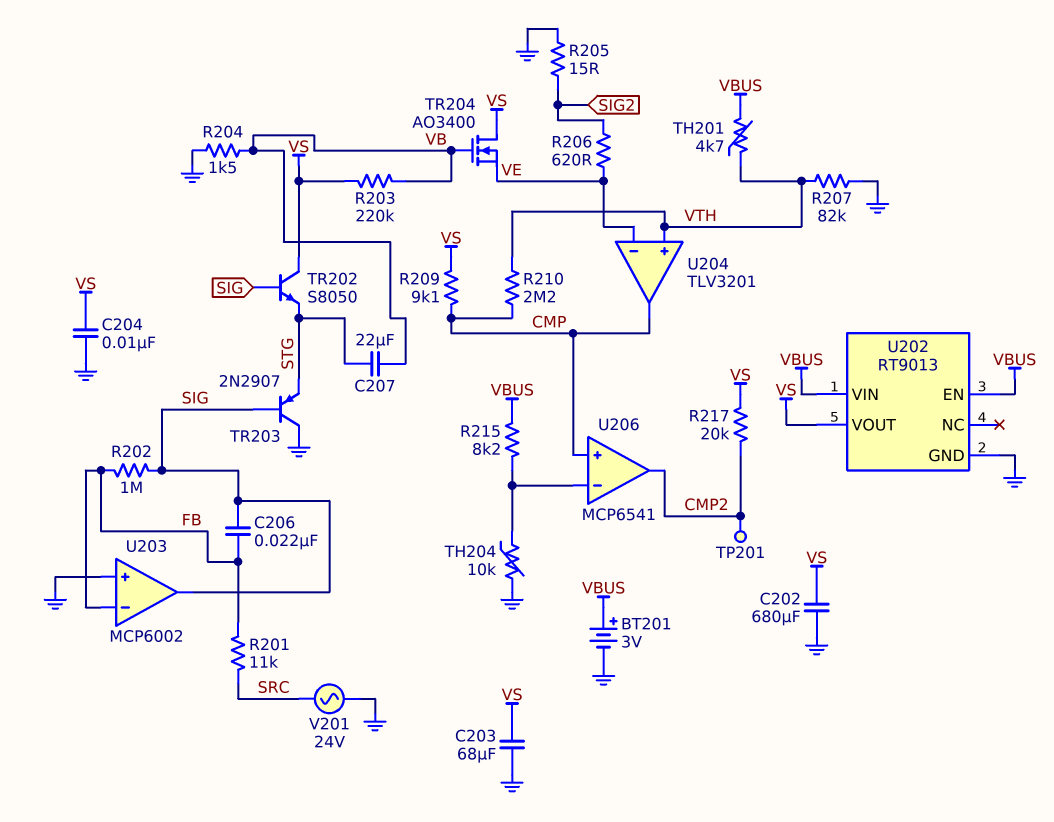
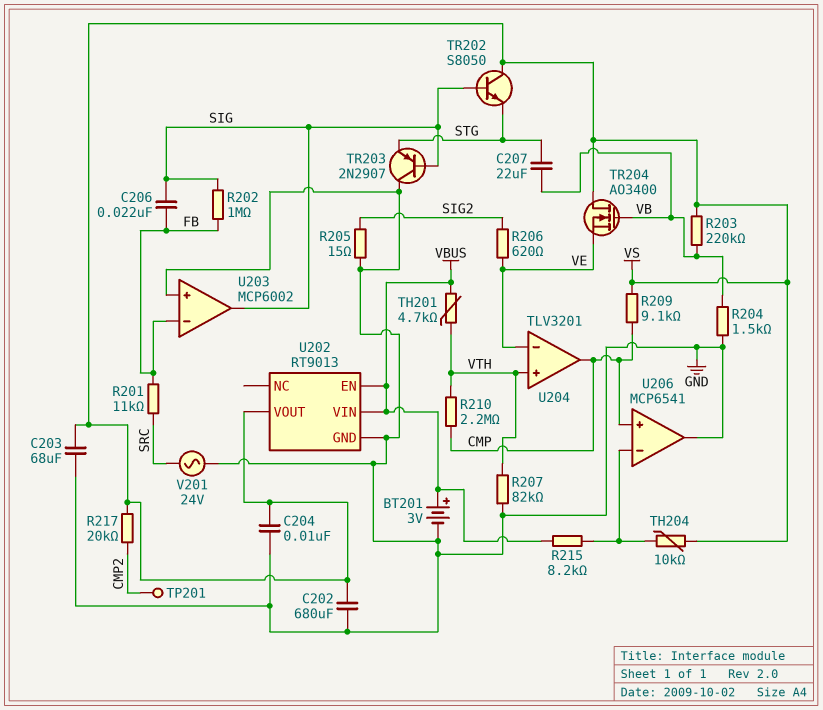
TH204: 10k (GND, U206/in-) -> 10k (U206/in-, VS)
U206 pin out: CMP2 -> GND

